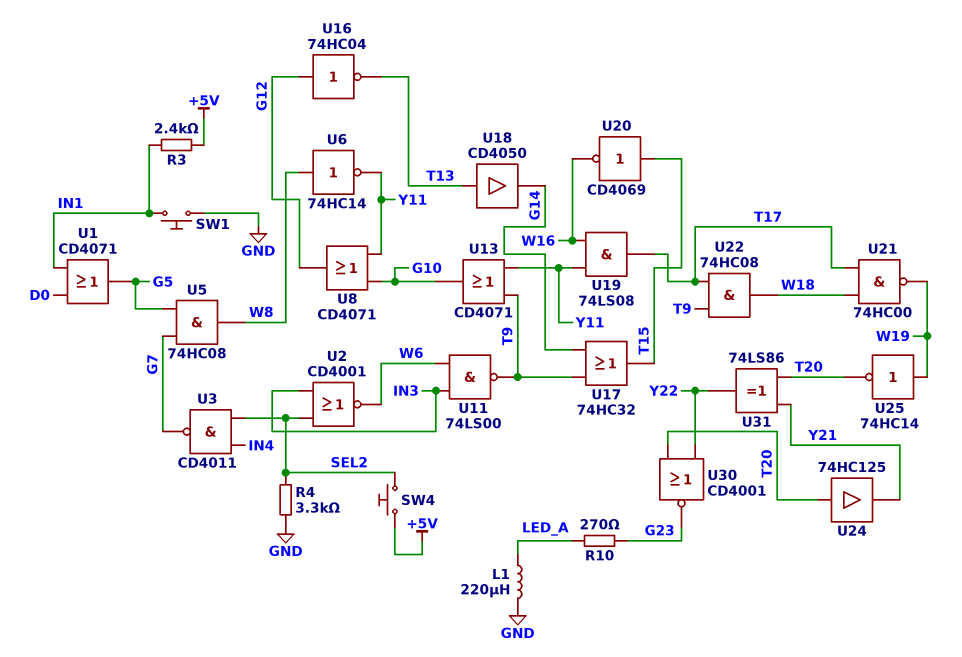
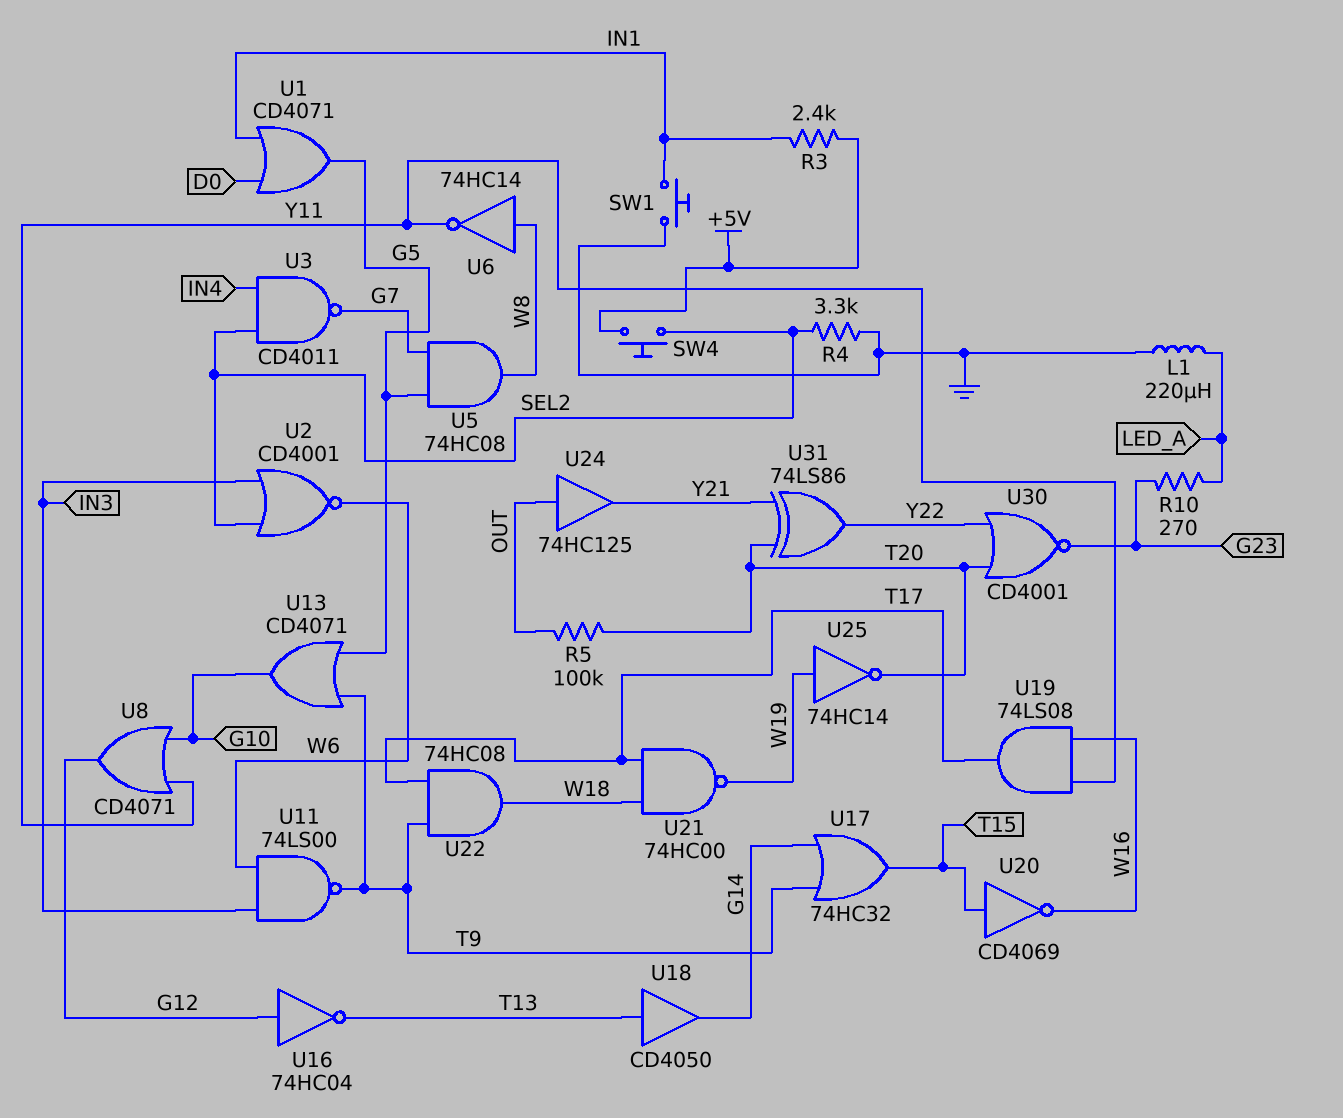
R5: none -> 100k (OUT, T20)
U13: OR CD4071 (in T9, in Y11, out G10) -> OR CD4071 (in G5, in T9, out G10)
U24: buffer 74HC125 (in T20, out Y21) -> buffer 74HC125 (in OUT, out Y21)

